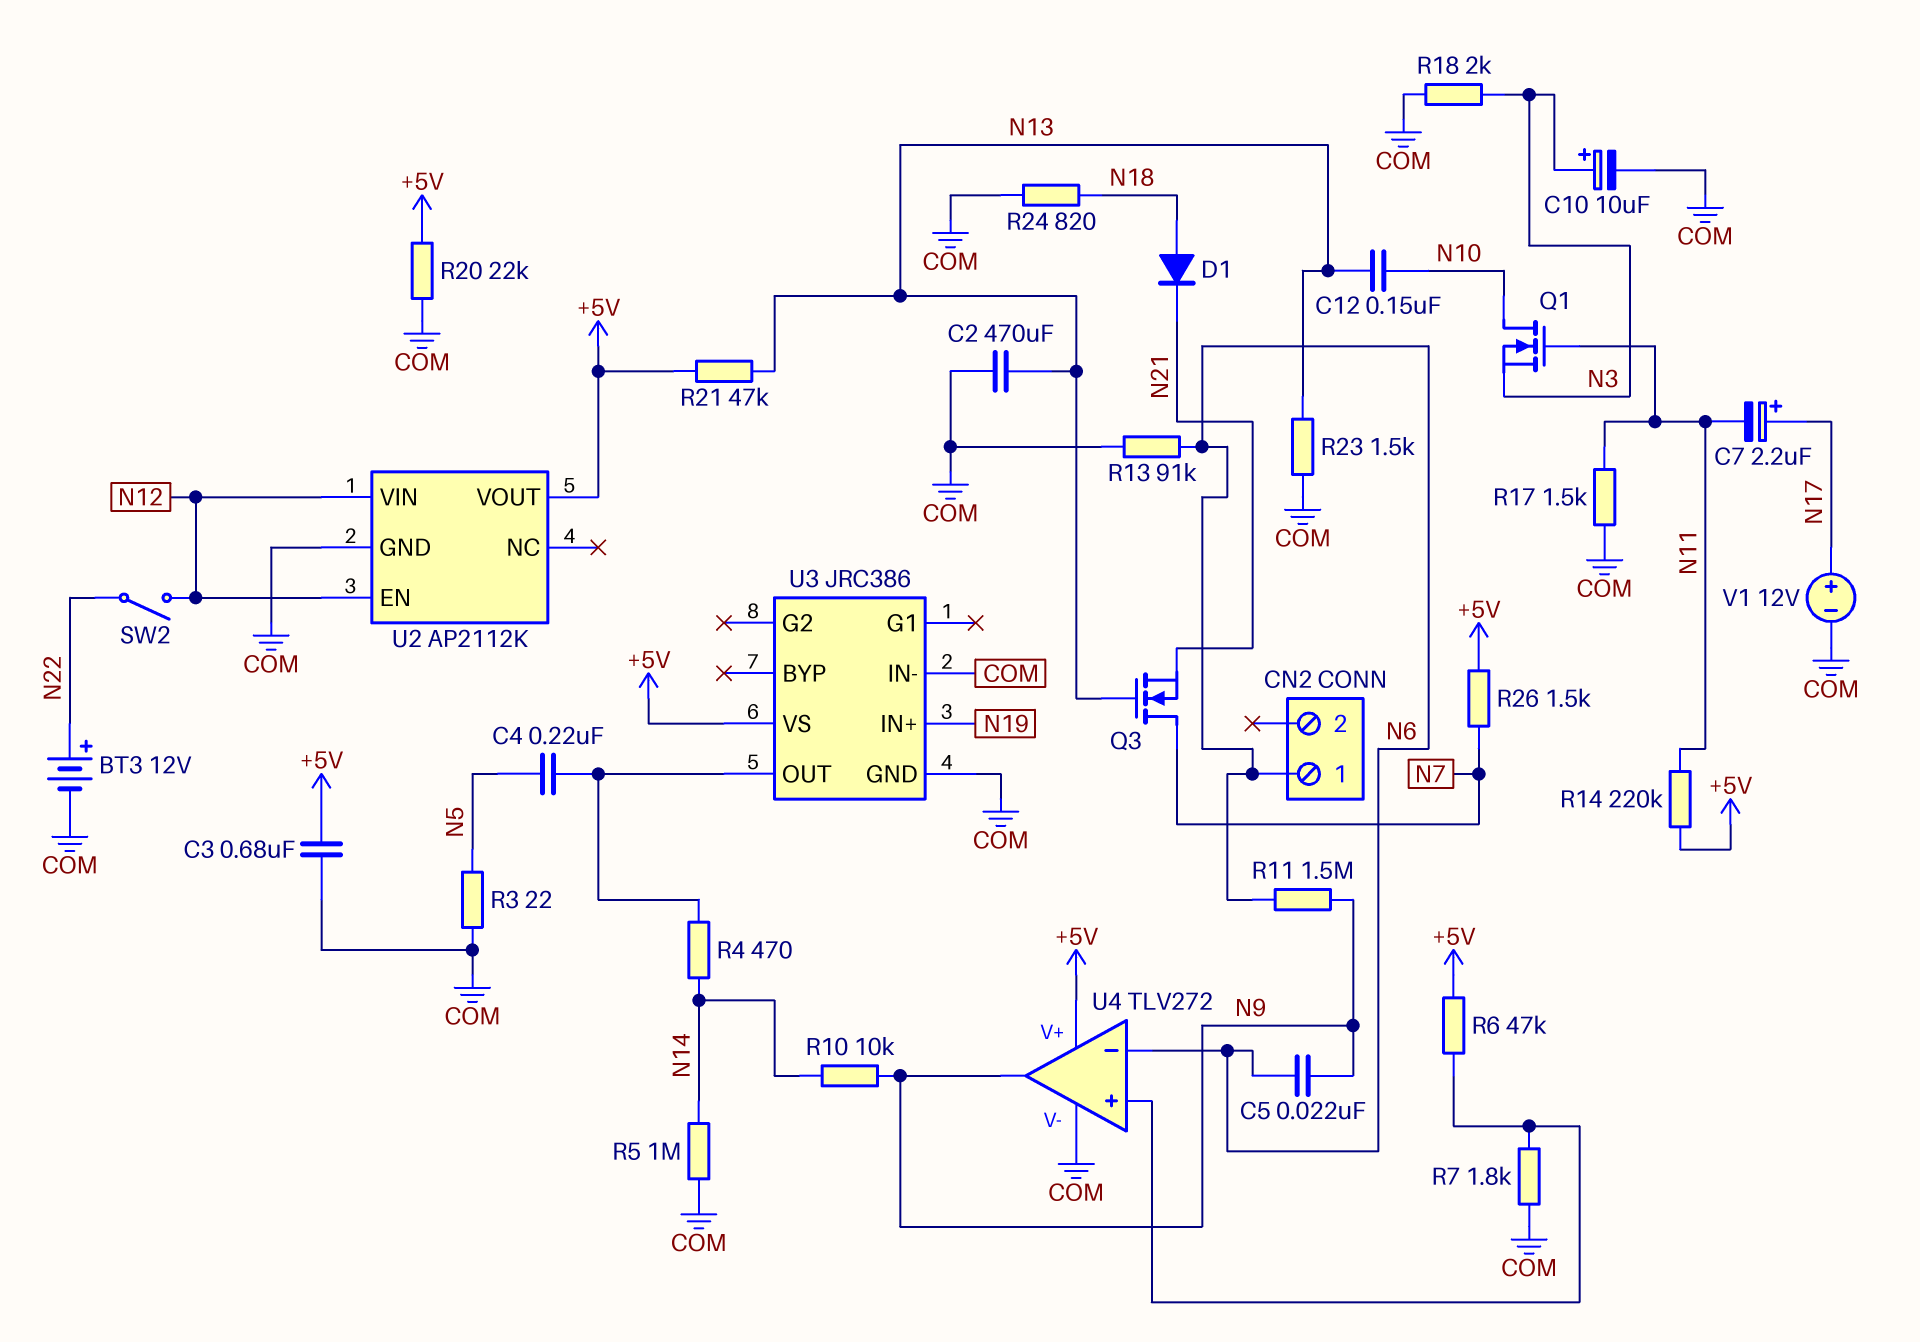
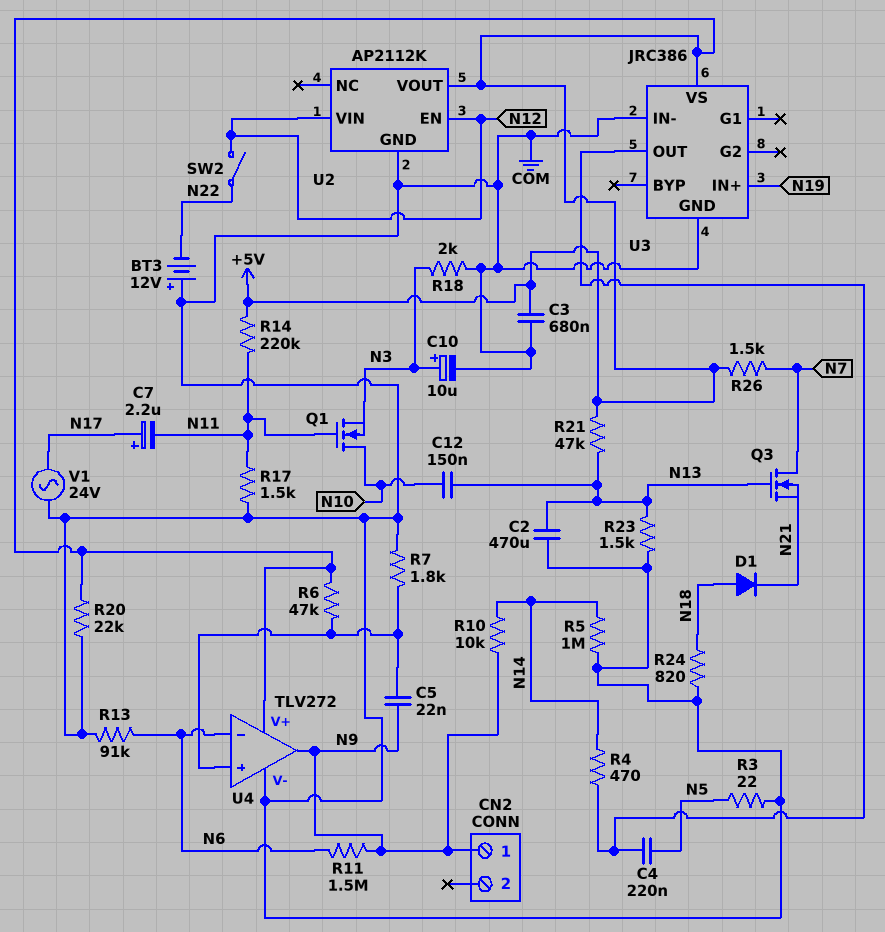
BT3: 12V (plus N22, minus COM) -> 12V (plus COM, minus N22)
C5: 22nF (N6, N9) -> 22nF (N9, U4/in+)
CN2 pin 1: N6 -> N9
V1: 12V (plus N17, minus COM) -> AC 24V (COM, N17)

